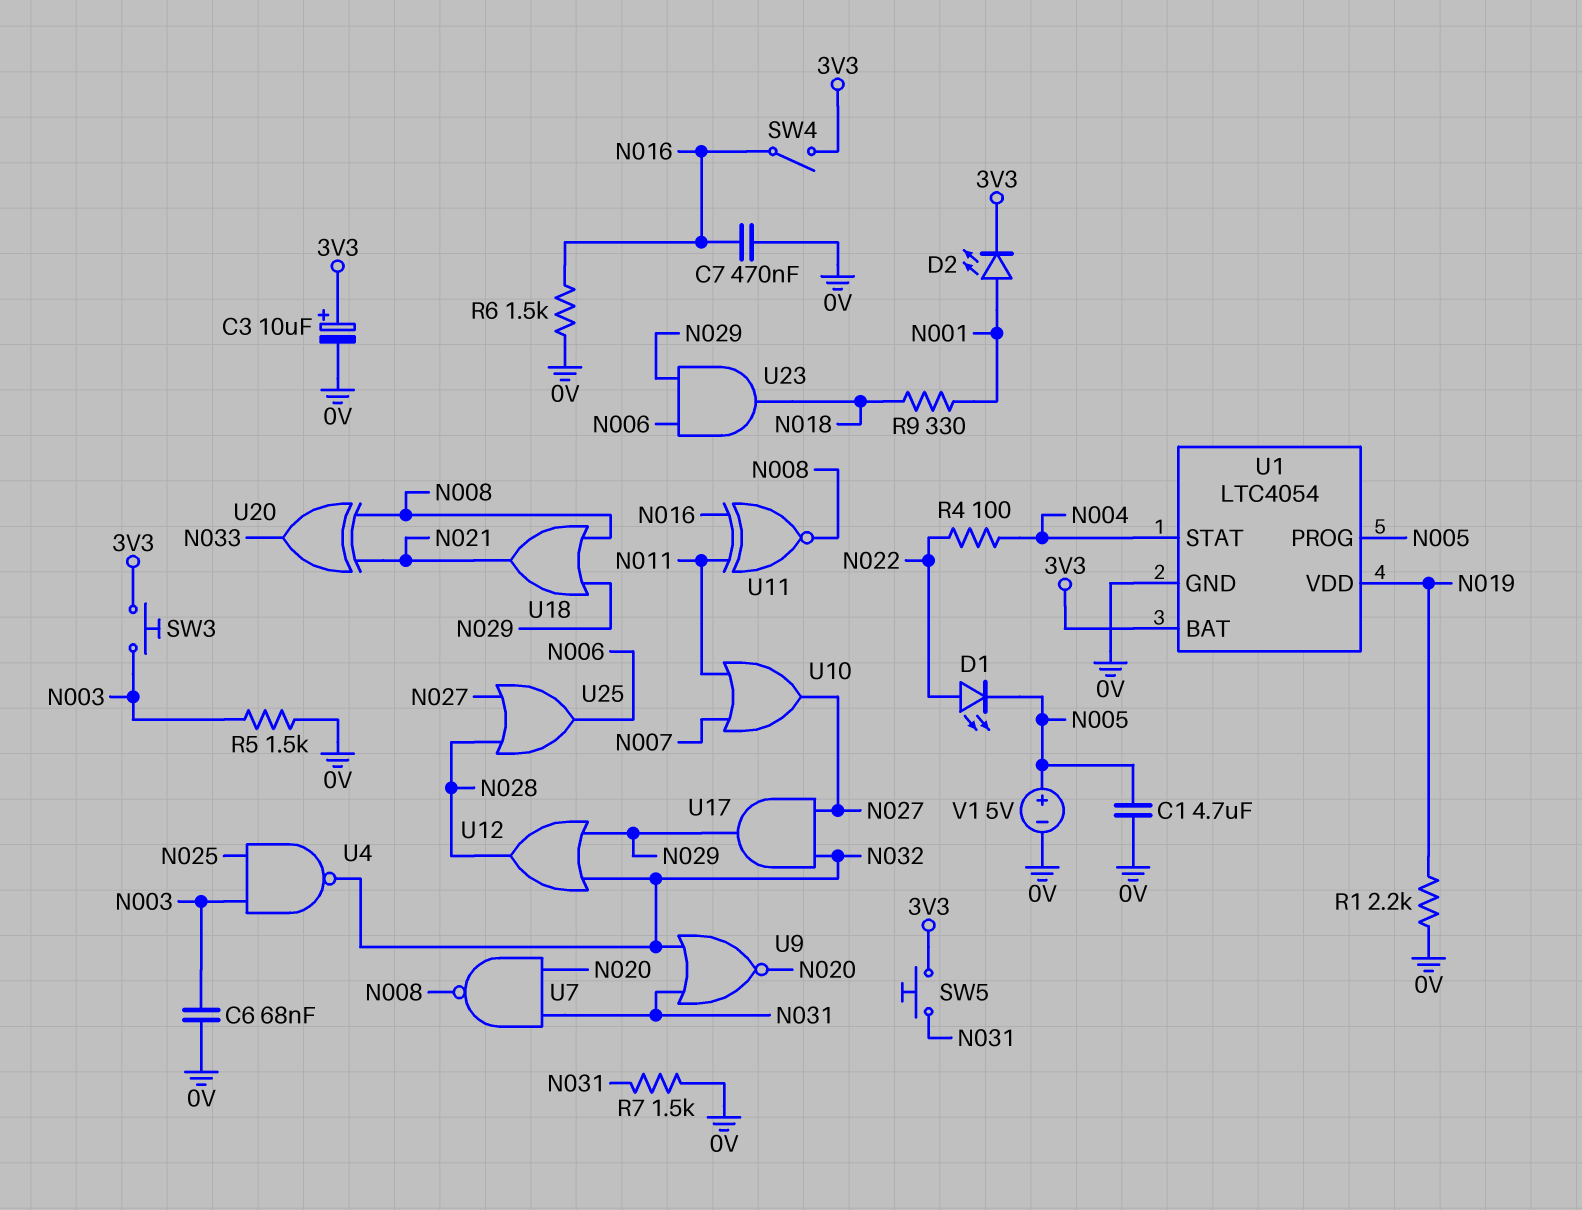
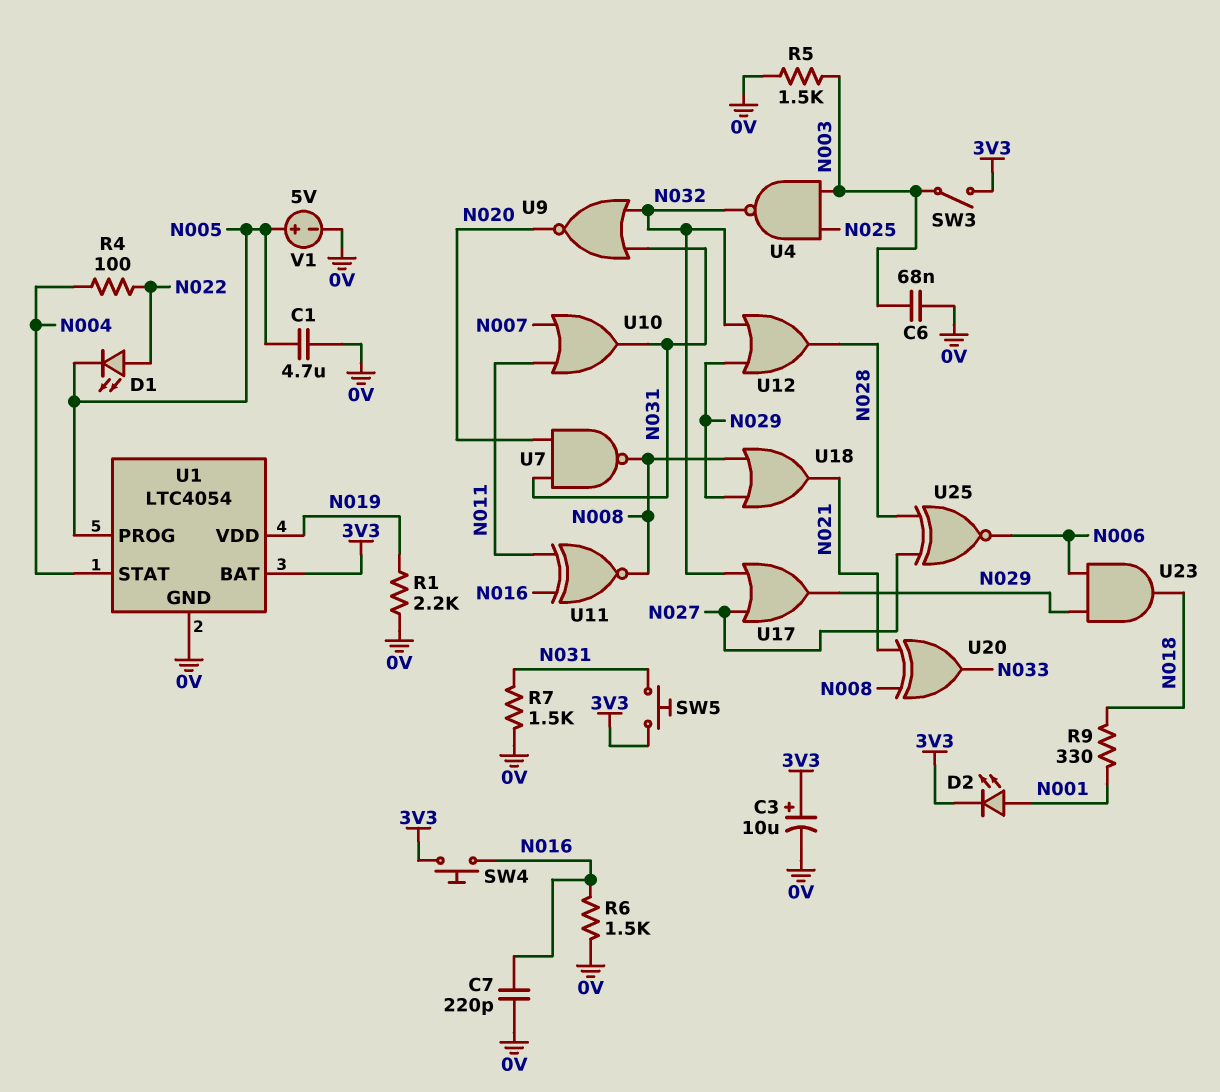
C7: 470nF (0V, N016) -> 220pF (0V, N016)
SW3: button (3V3, N003) -> switch (3V3, N003)
SW4: switch (3V3, N016) -> button (3V3, N016)
U10: OR (in N007, in N011, out N027) -> OR (in N007, in N011, out N031)
U17: AND (in N027, in N032, out N029) -> OR (in N027, in N032, out N029)
U25: OR (in N027, in N028, out N006) -> XNOR (in N027, in N028, out N006)

